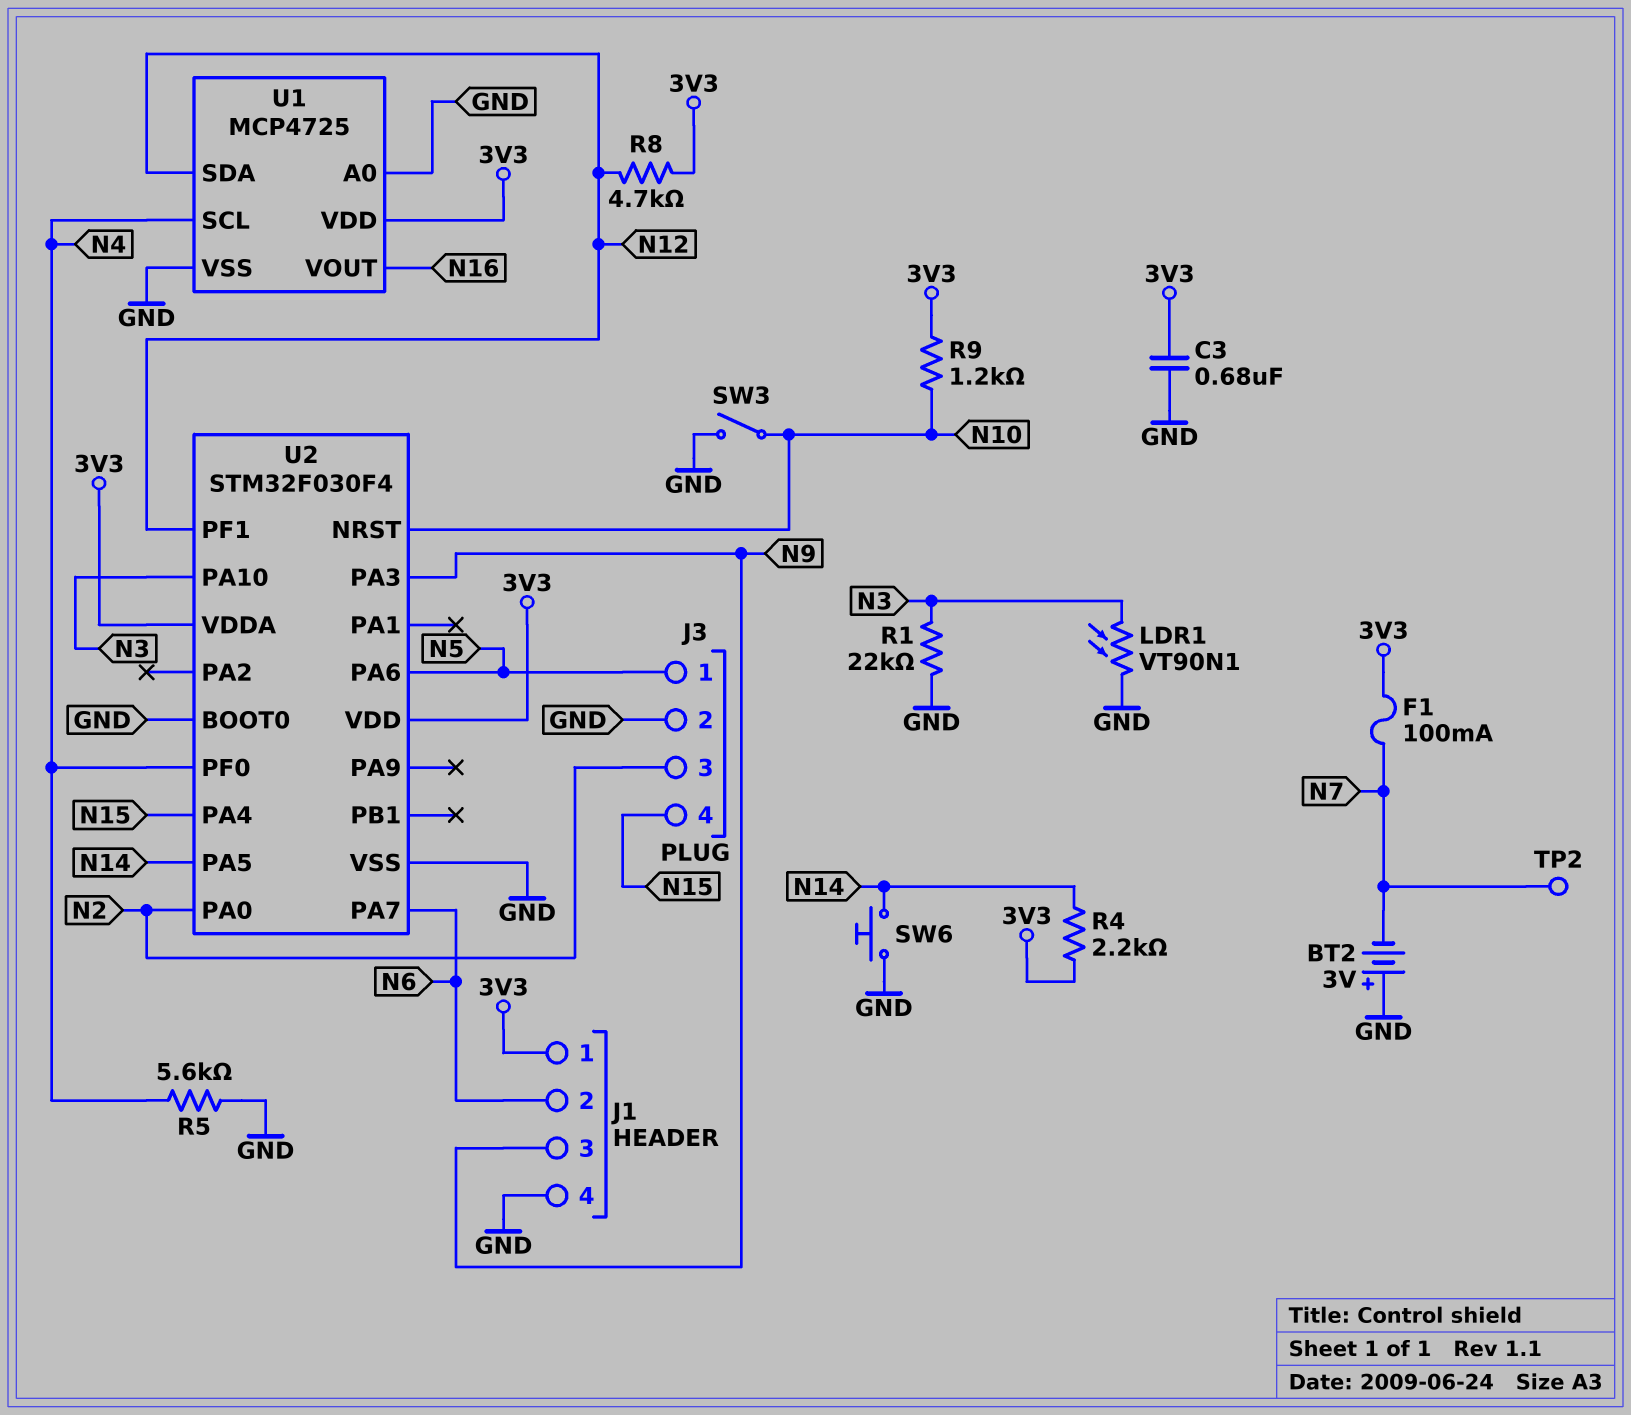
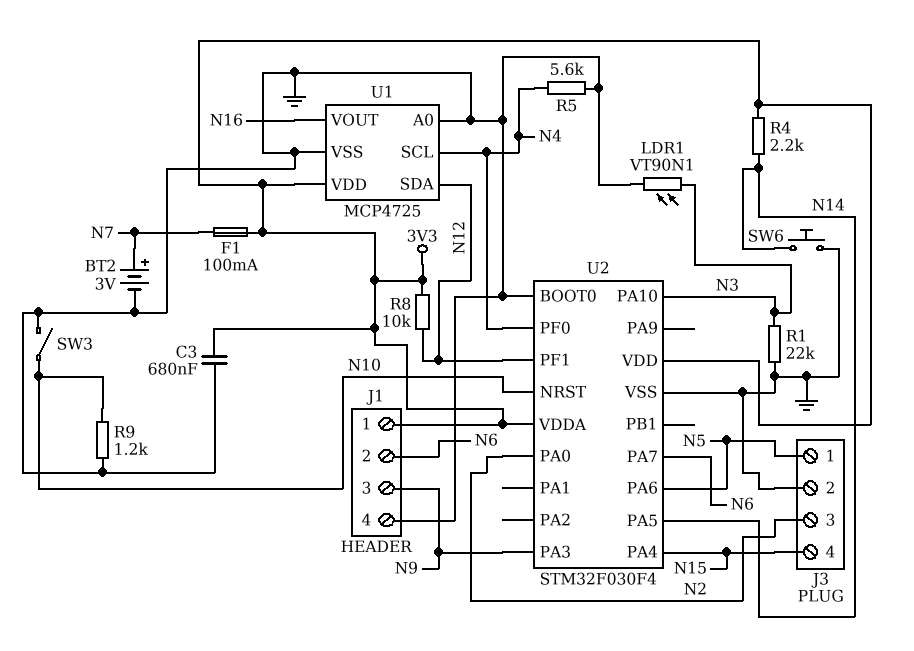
BT2: 3V (plus GND, minus N7) -> 3V (plus N7, minus GND)
R8: 4.7k (3V3, N12) -> 10k (3V3, N12)
R9: 1.2k (3V3, N10) -> 1.2k (GND, N10)
TP2: test point (N7) -> none

